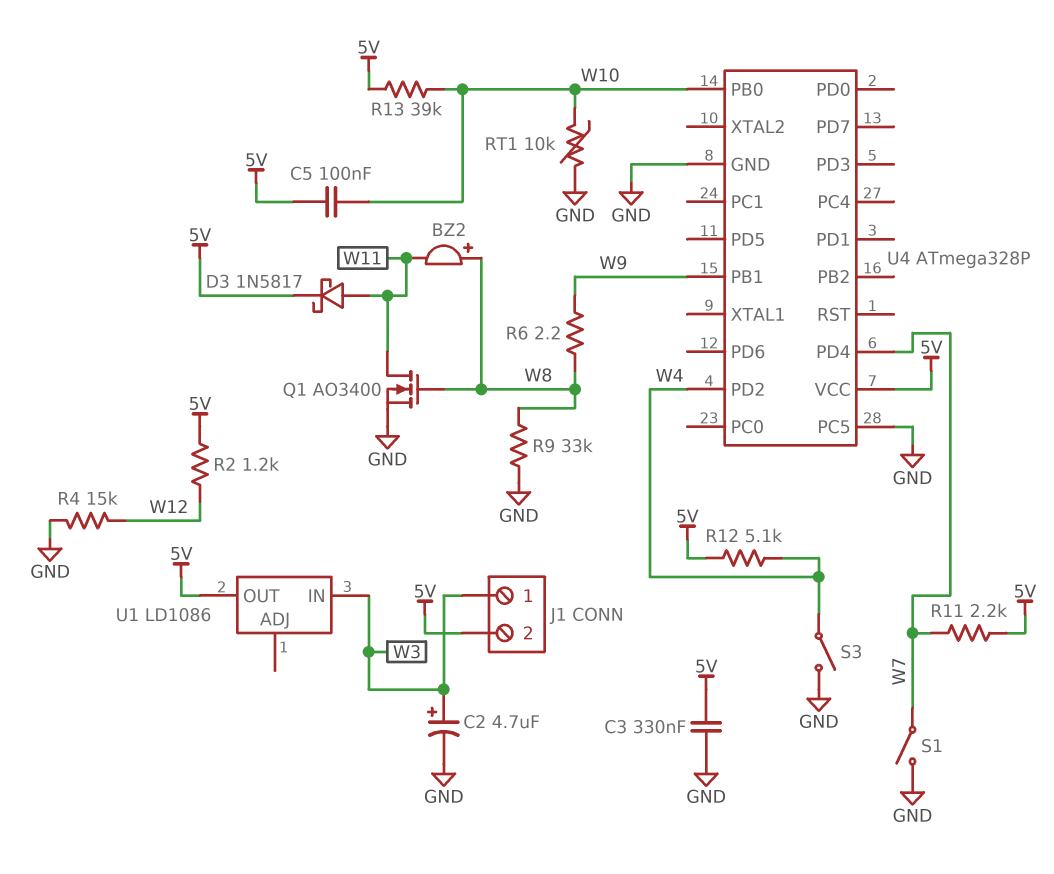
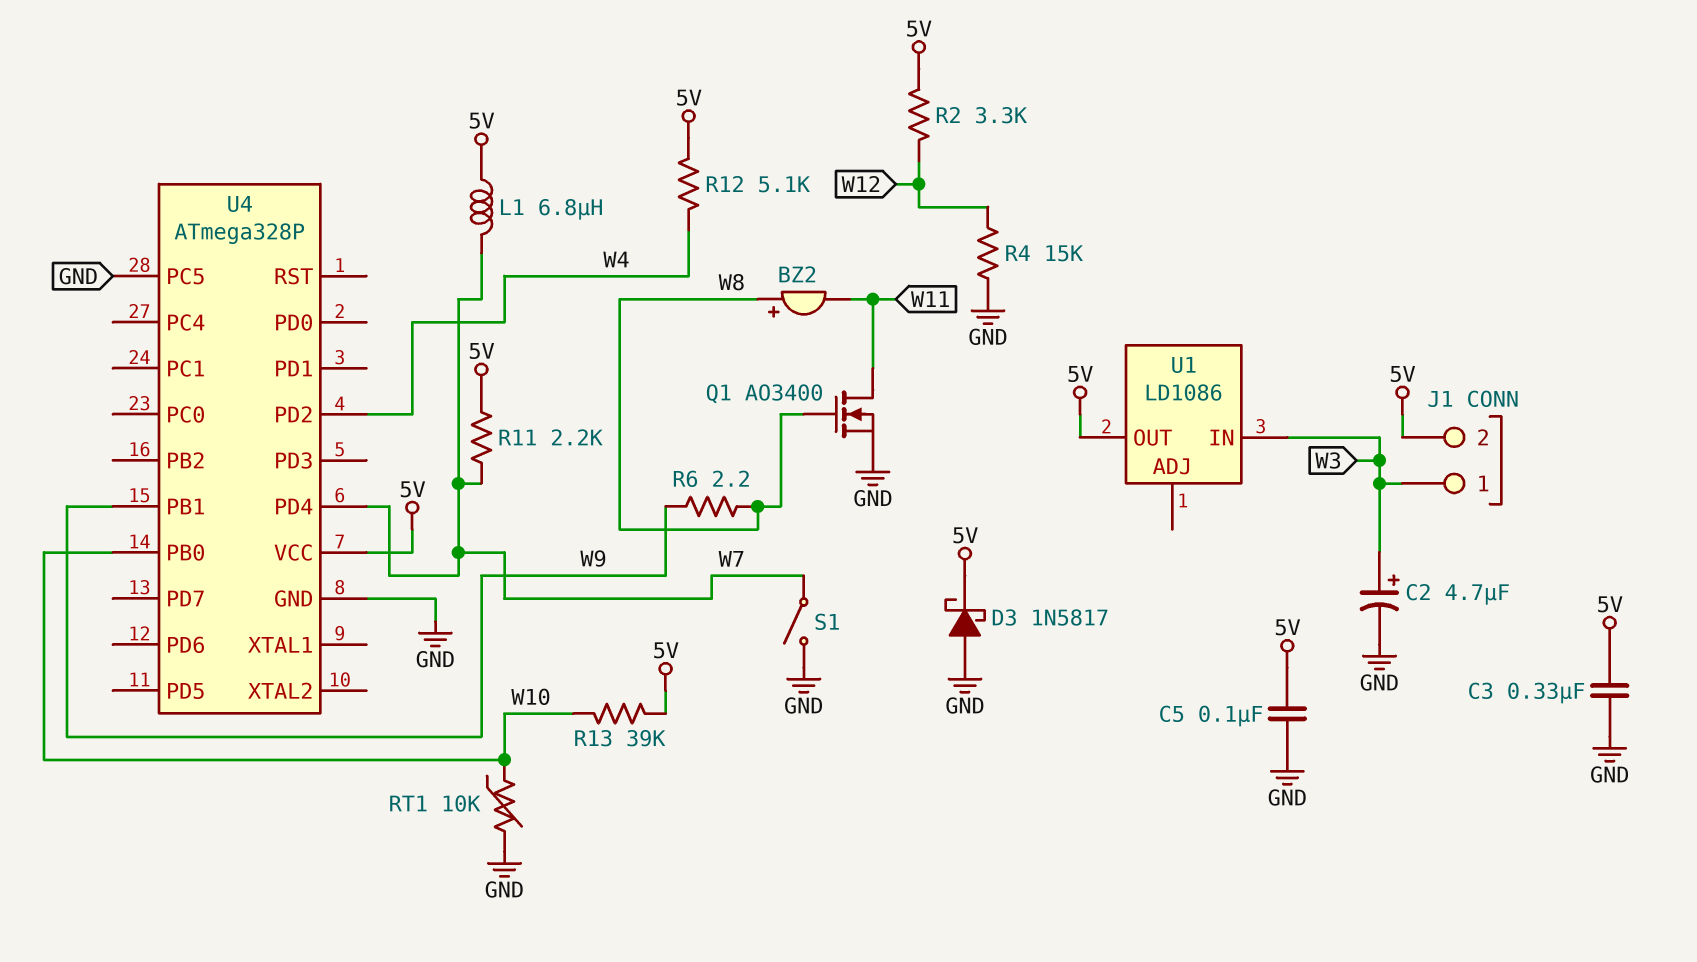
C5: 100nF (5V, W10) -> 100nF (5V, GND)
D3: schottky 1N5817 (A W11, K 5V) -> schottky 1N5817 (A GND, K 5V)
L1: none -> 6.8uH (5V, W7)
R2: 1.2k (5V, W12) -> 3.3k (5V, W12)
R9: 33k (GND, W8) -> none
S3: switch (GND, W4) -> none

